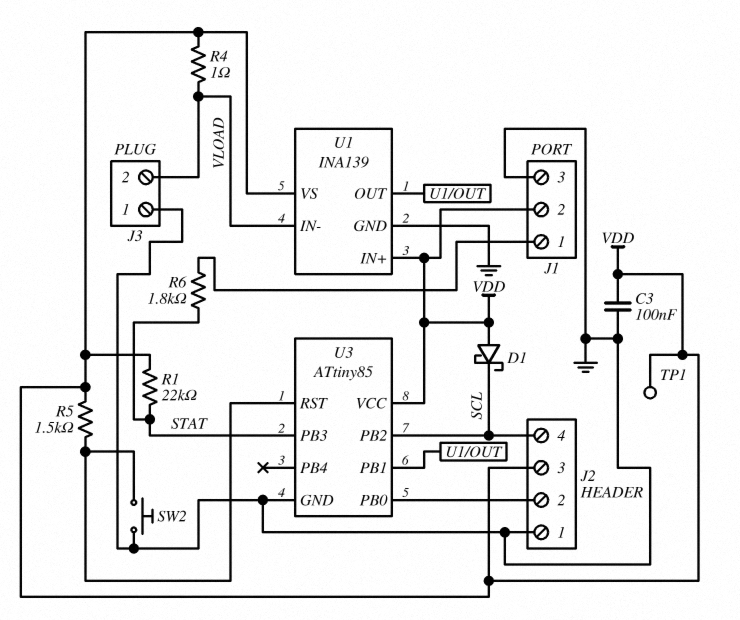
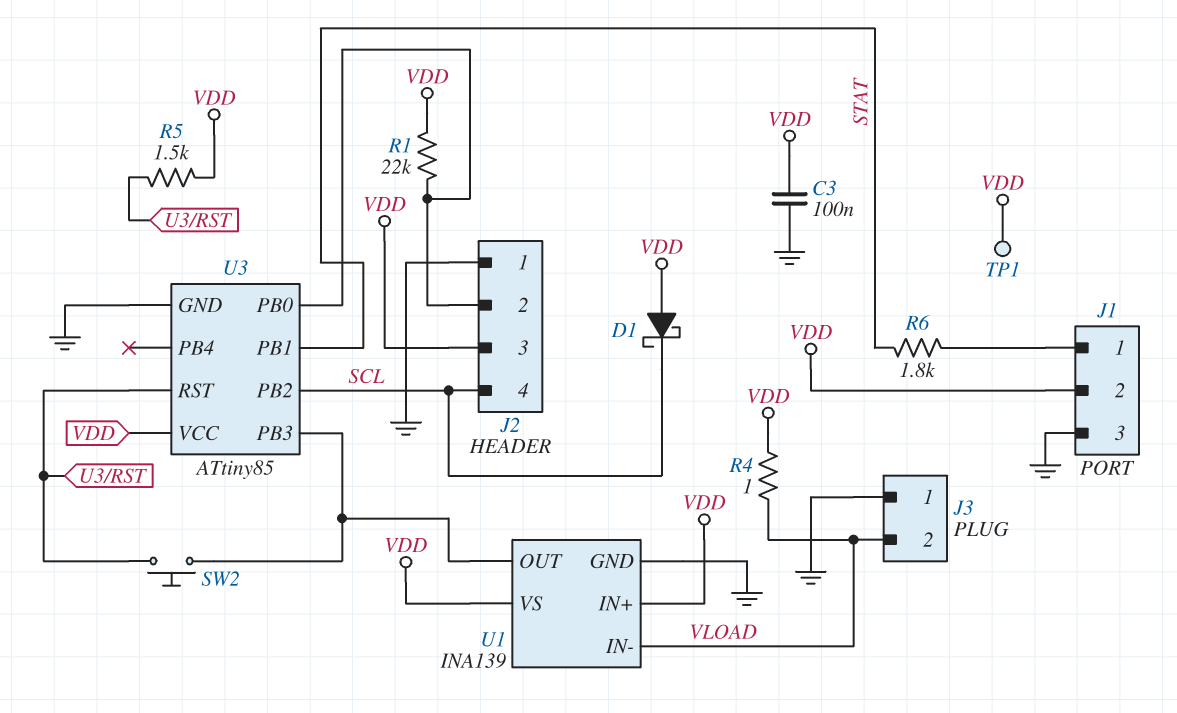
R1: 22k (STAT, VDD) -> 22k (J2/2, VDD)
SW2: button (GND, U3/RST) -> button (U1/OUT, U3/RST)
U3 pin PB1: U1/OUT -> STAT
U3 pin PB3: STAT -> U1/OUT

